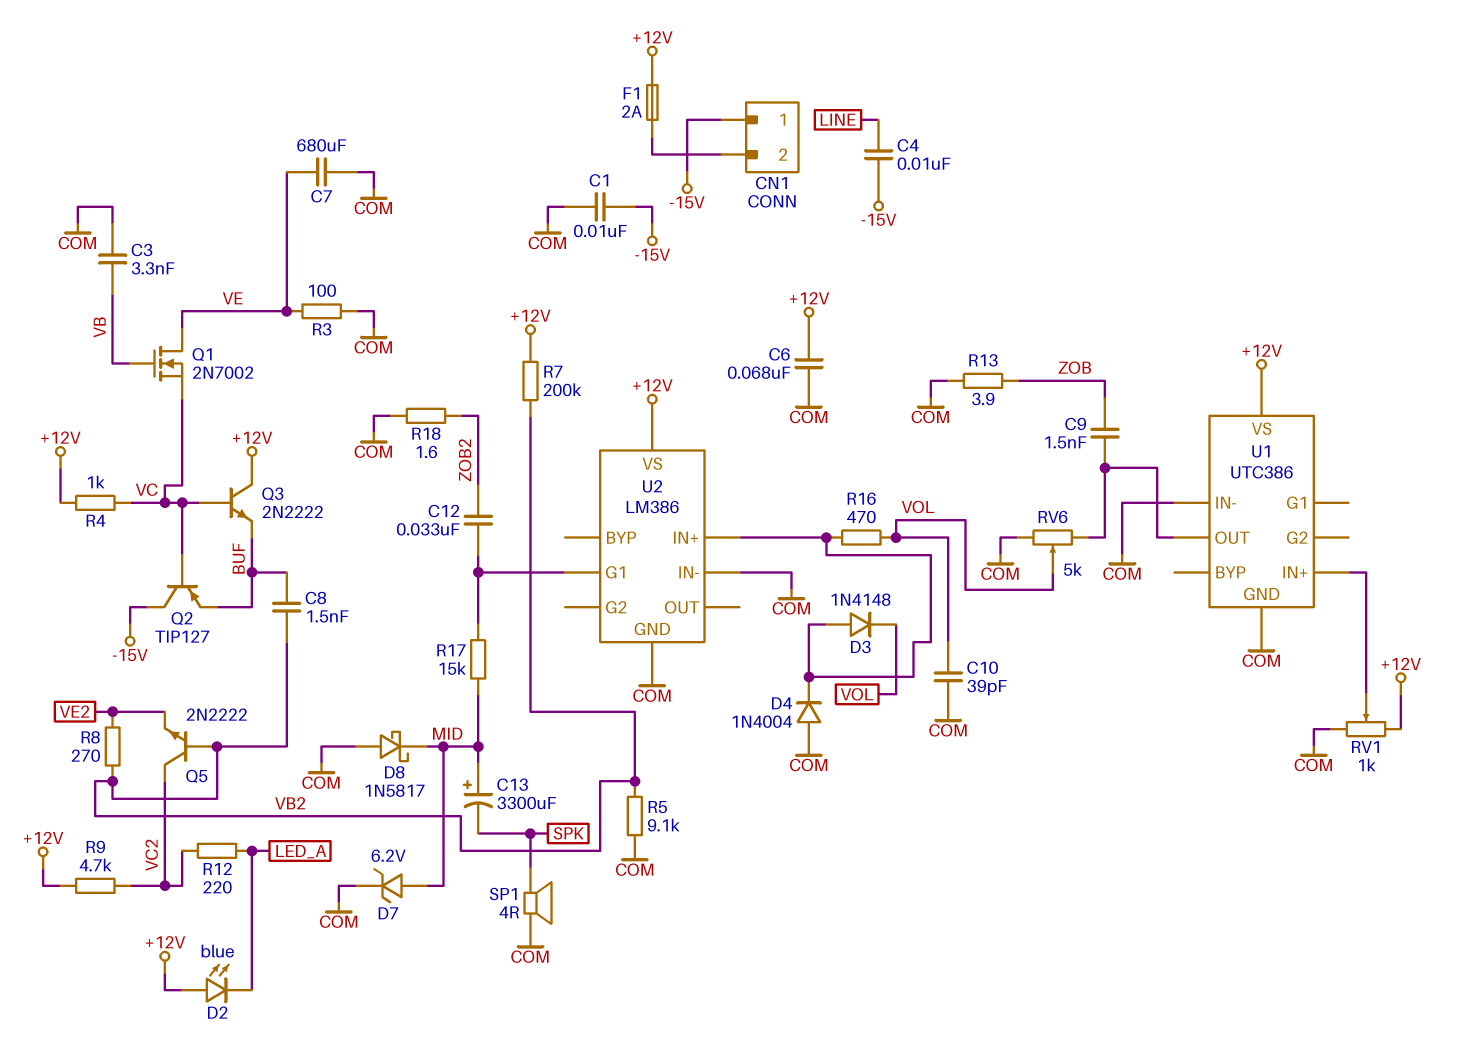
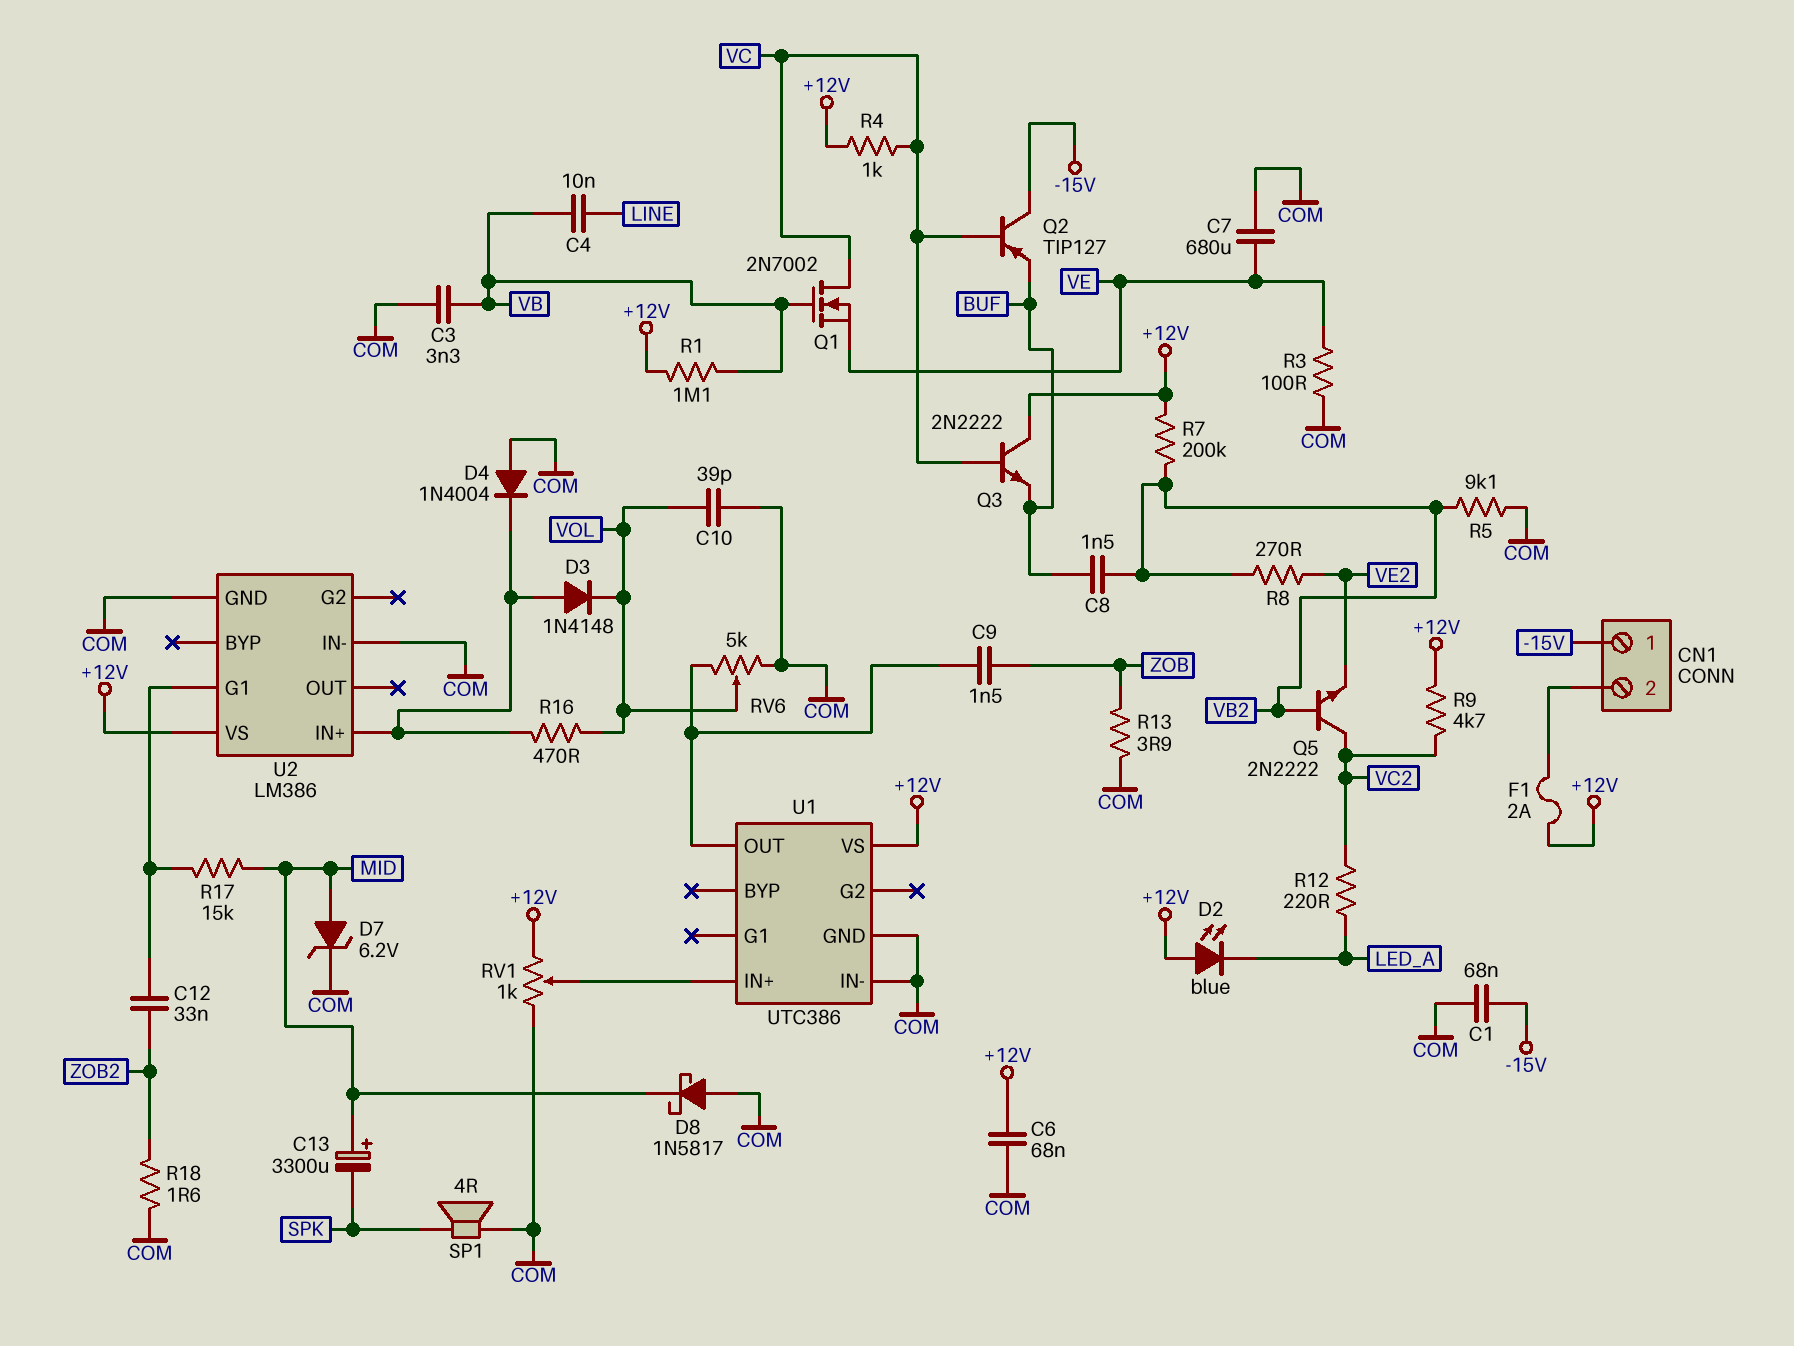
C1: 10nF (-15V, COM) -> 68nF (-15V, COM)
C4: 10nF (-15V, LINE) -> 10nF (LINE, VB)
Q1: NMOS 2N7002 (G VB, D VE, S VC) -> NMOS 2N7002 (G VB, D VC, S VE)
R1: none -> 1.1M (+12V, VB)

